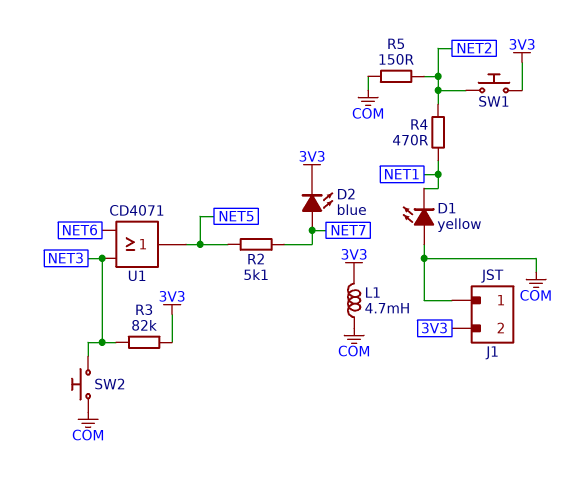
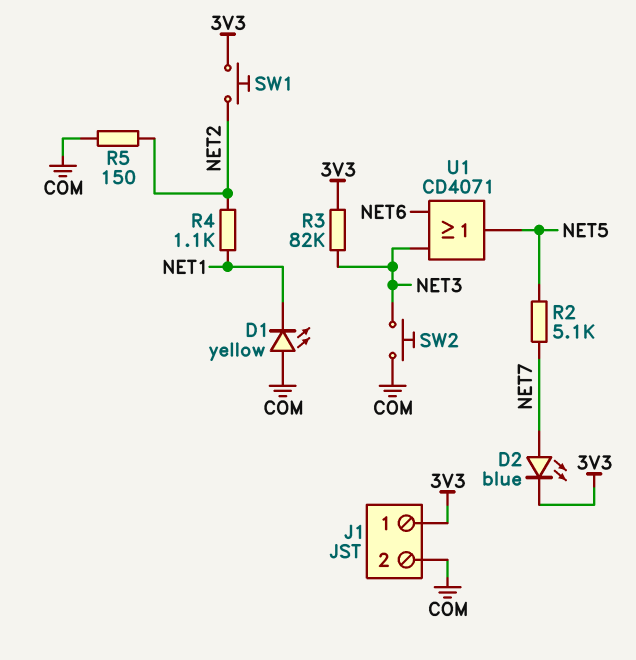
J1 pin 1: COM -> 3V3
J1 pin 2: 3V3 -> COM
L1: 4.7mH (3V3, COM) -> none
R4: 470 (NET1, NET2) -> 1.1k (NET1, NET2)

